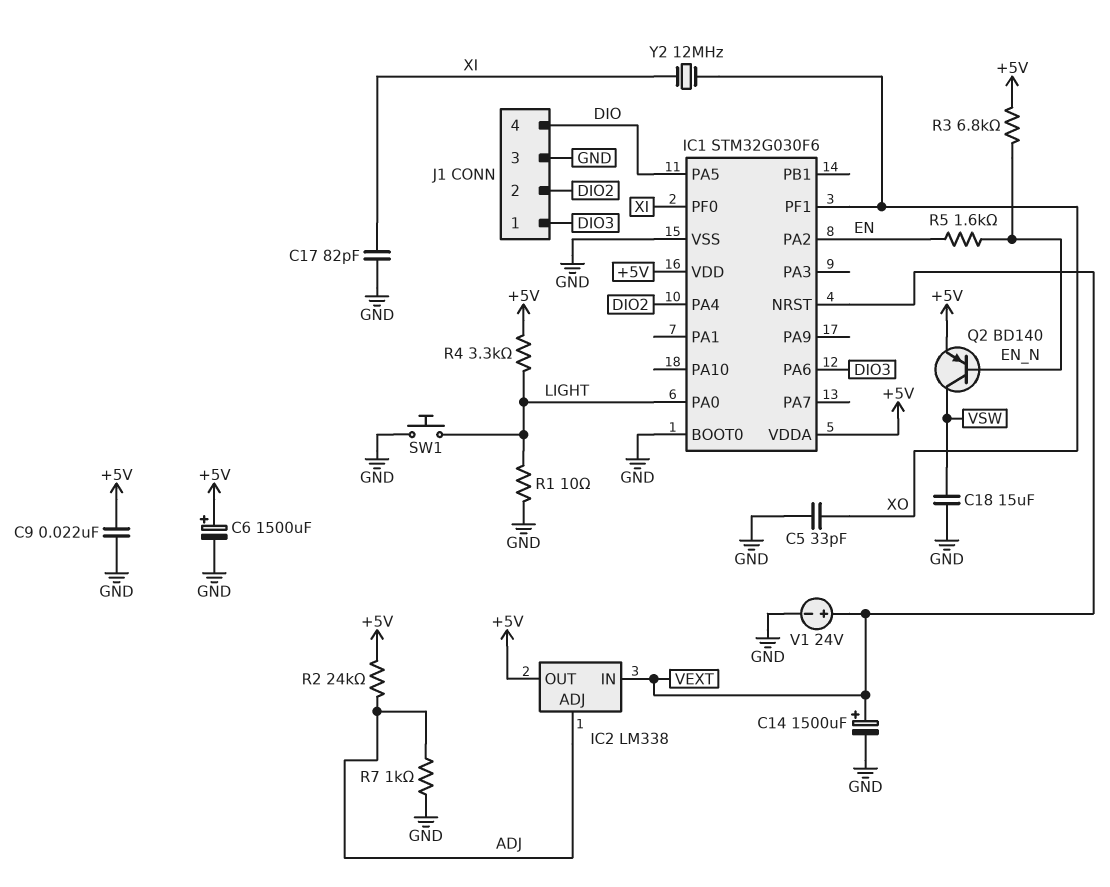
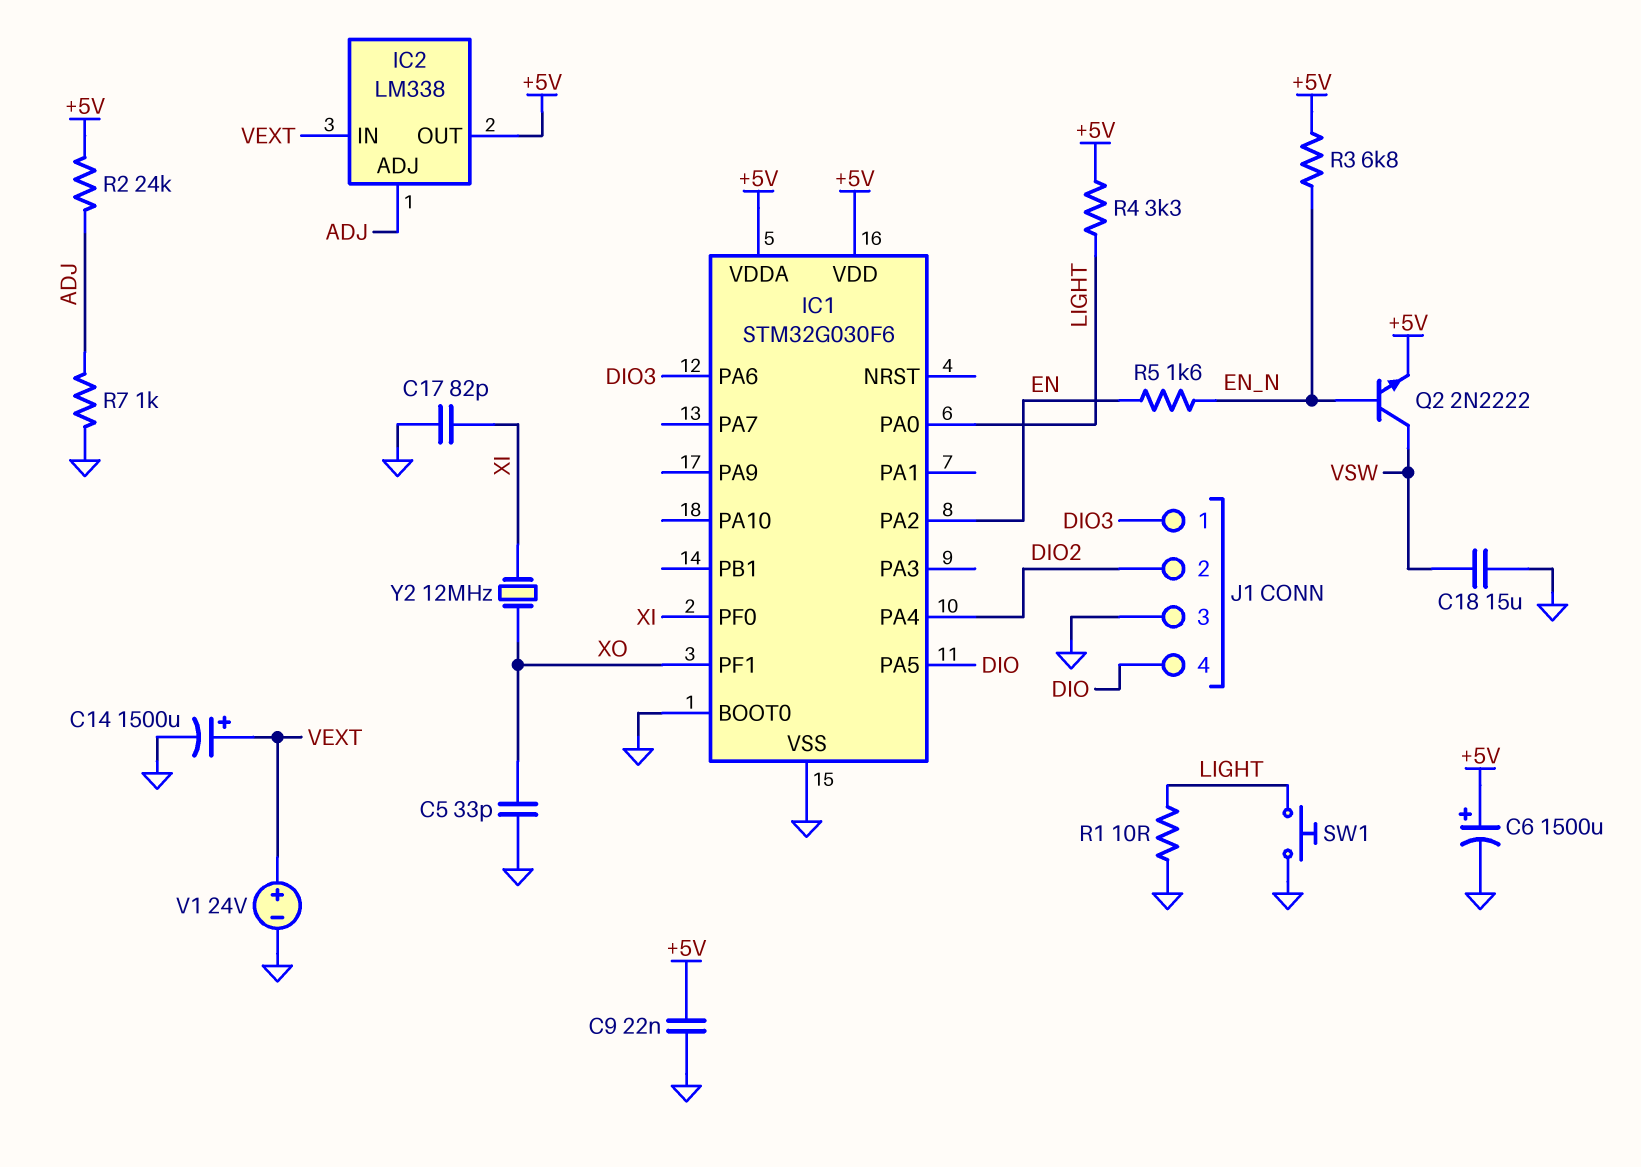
IC1 pin NRST: VEXT -> none
Q2: PNP BD140 (B EN_N, C VSW, E +5V) -> NPN 2N2222 (B EN_N, C VSW, E +5V)

